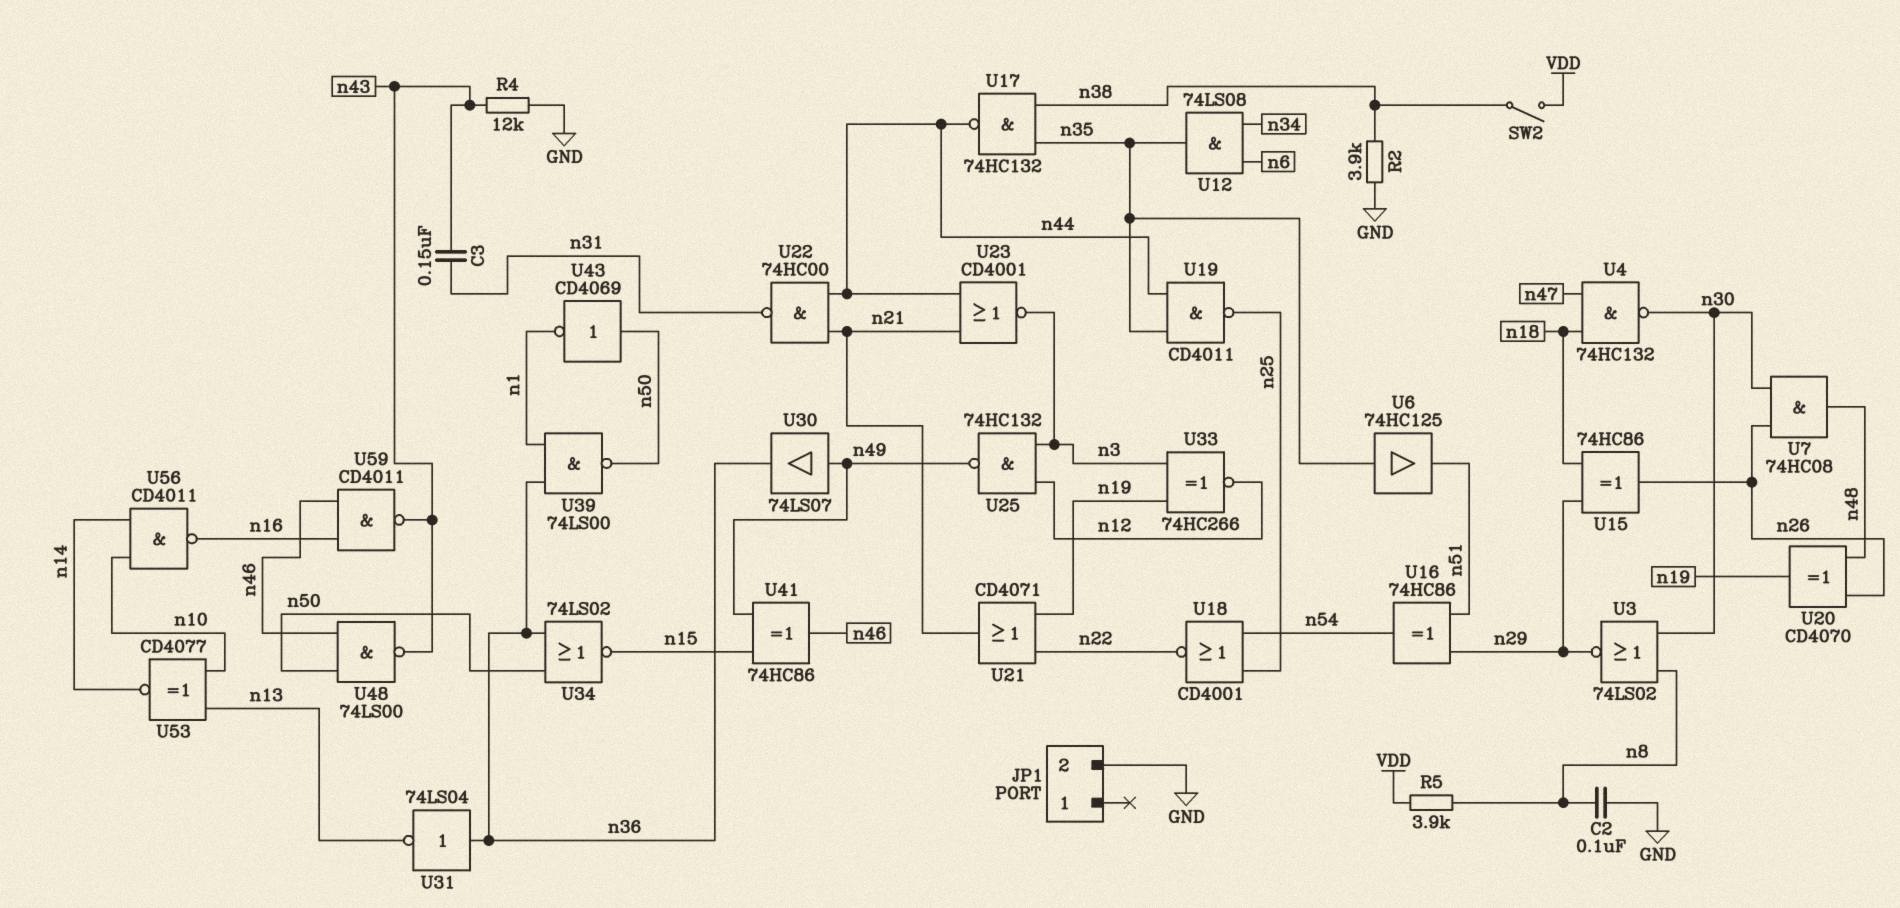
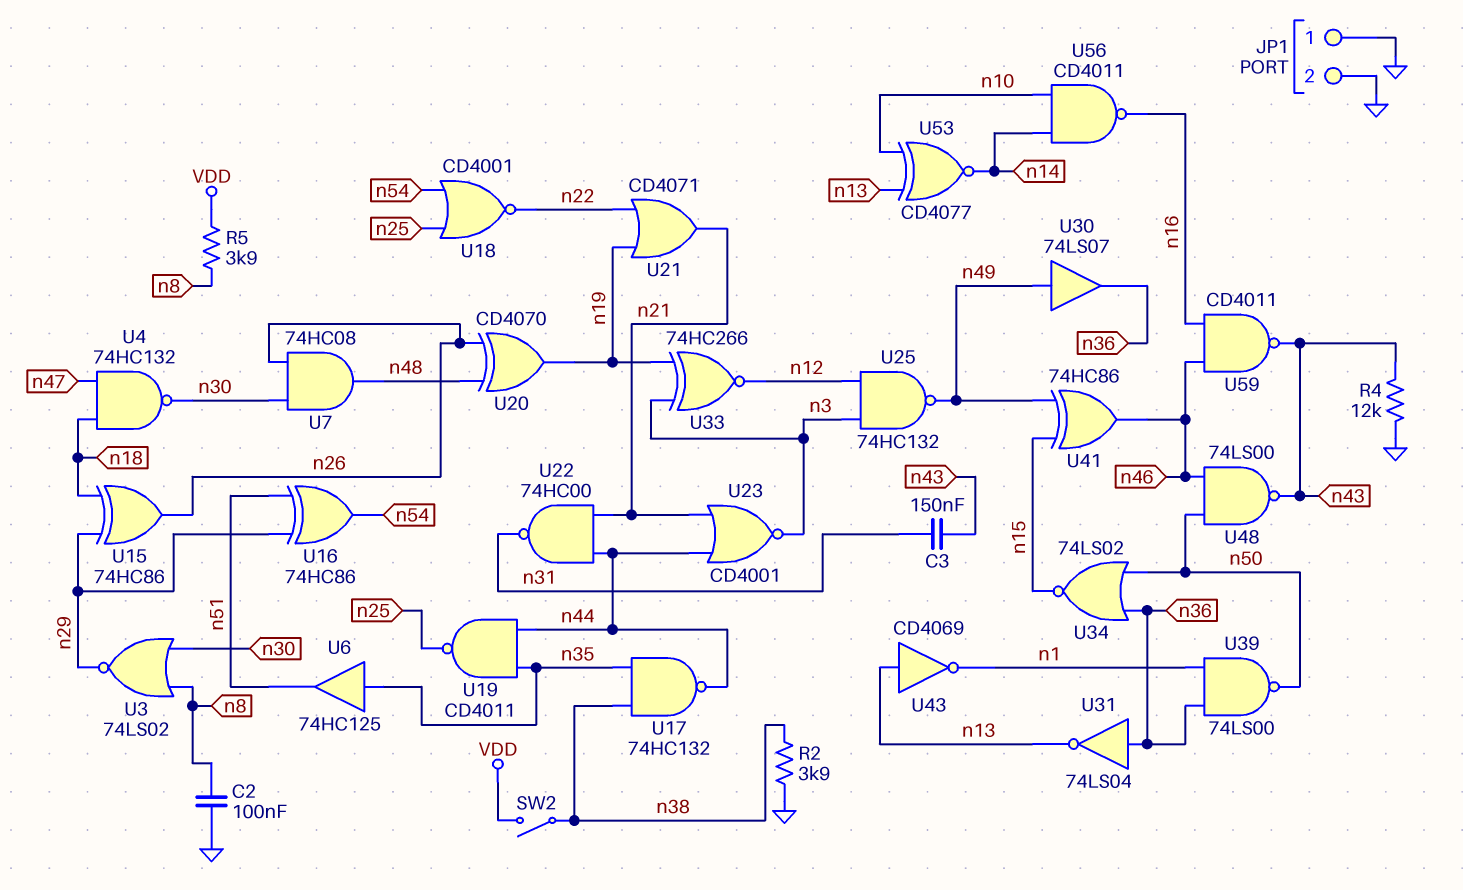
JP1 pin 1: none -> GND
U12: AND 74LS08 (in n6, in n34, out n35) -> none
U43: NOT CD4069 (in n50, out n1) -> NOT CD4069 (in n13, out n1)

